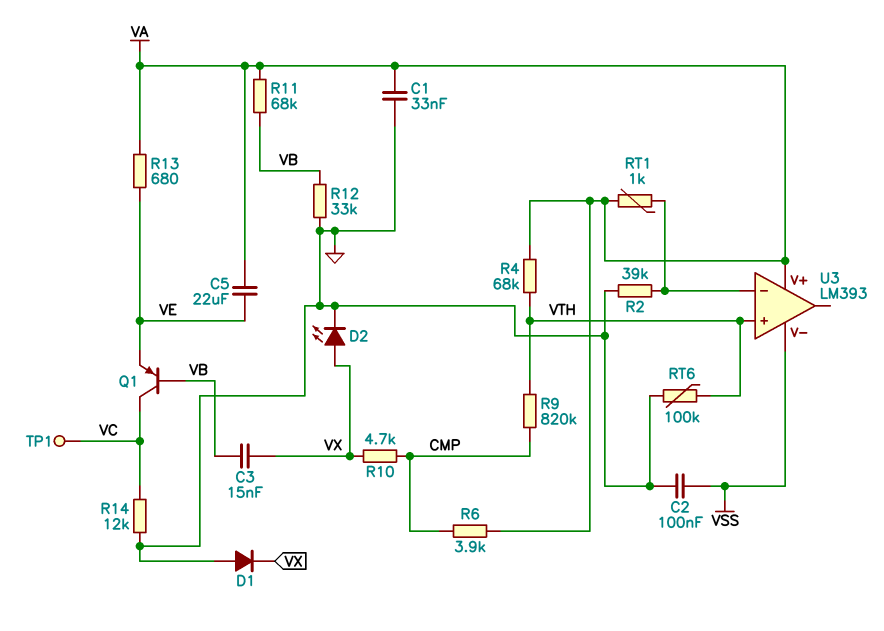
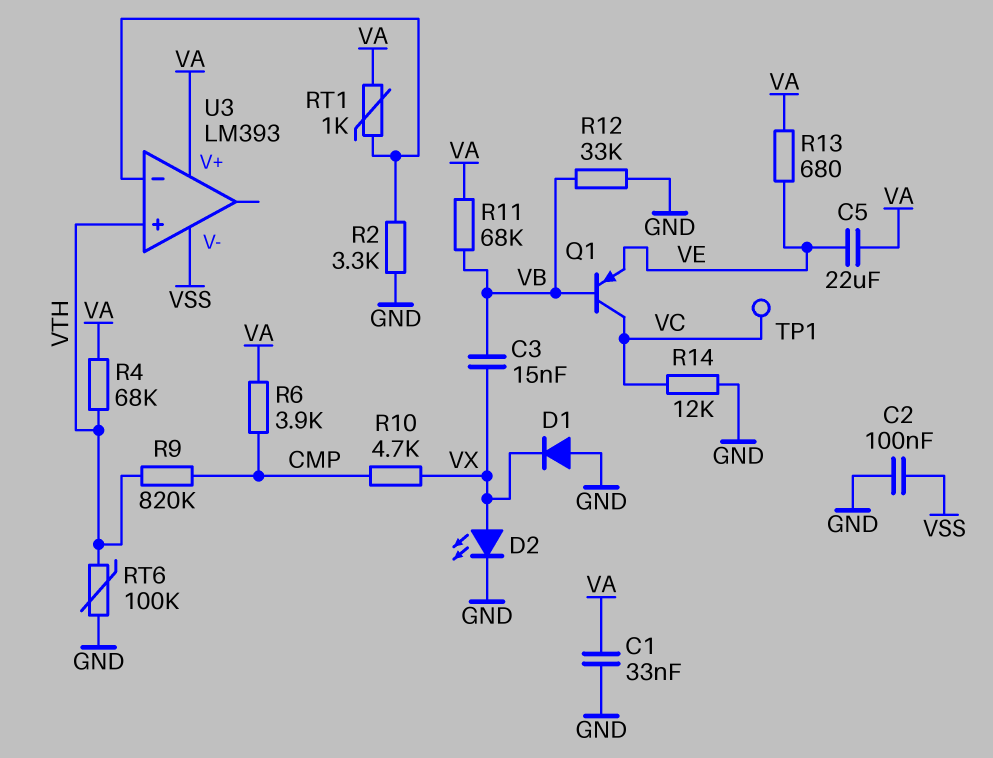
R2: 39k (GND, U3/in-) -> 3.3k (GND, U3/in-)

